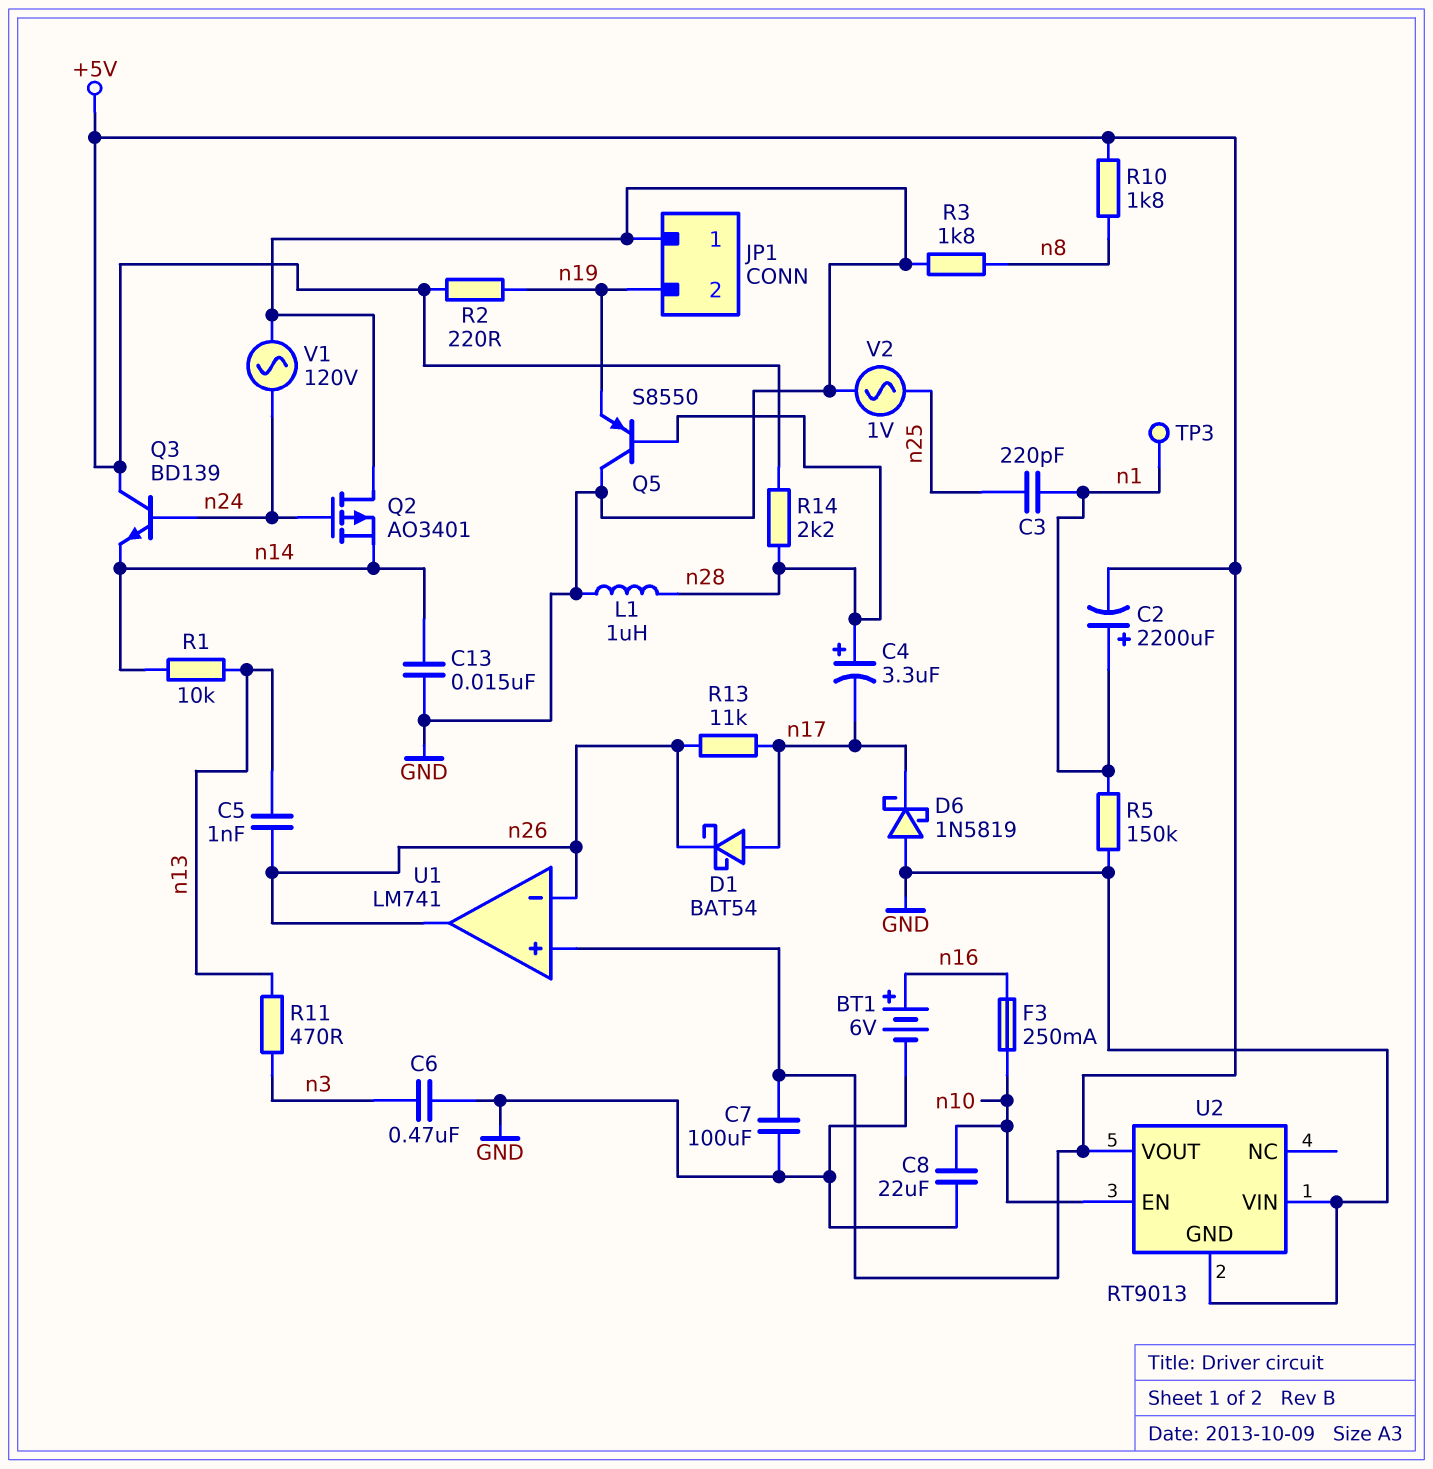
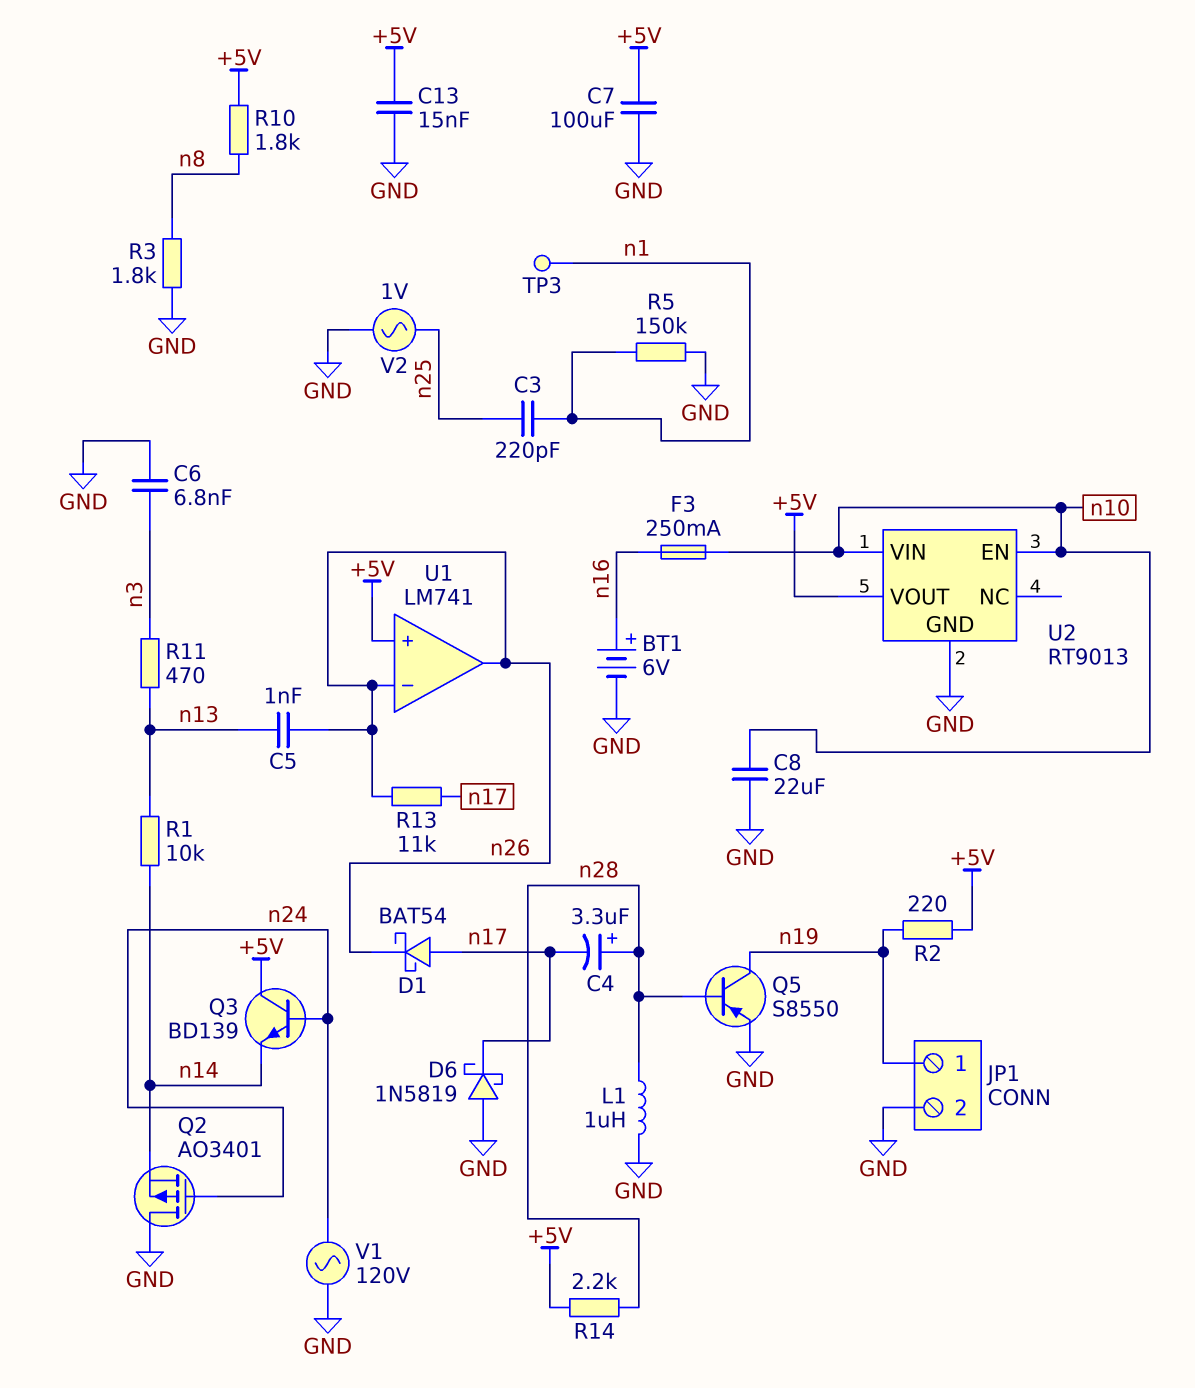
C2: 2200uF (plus n1, minus +5V) -> none
C6: 470nF (GND, n3) -> 6.8nF (GND, n3)
C13: 15nF (GND, n14) -> 15nF (+5V, GND)
JP1 pin 1: GND -> n19
JP1 pin 2: n19 -> GND
Q5: PNP S8550 (B n28, C GND, E n19) -> PNP S8550 (B n28, C n19, E GND)
U2 pin VIN: GND -> n10

